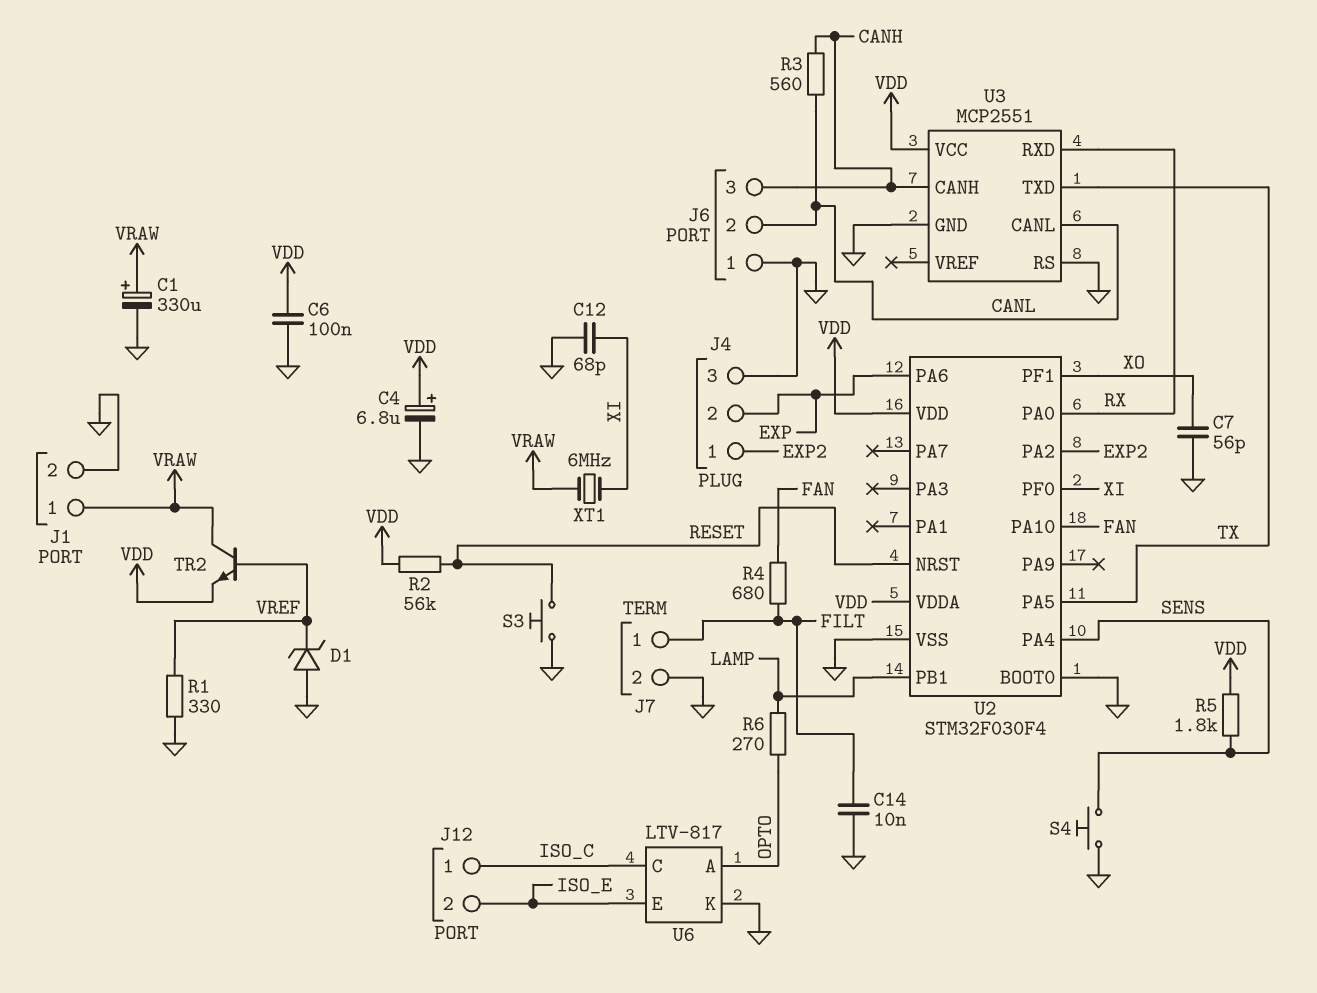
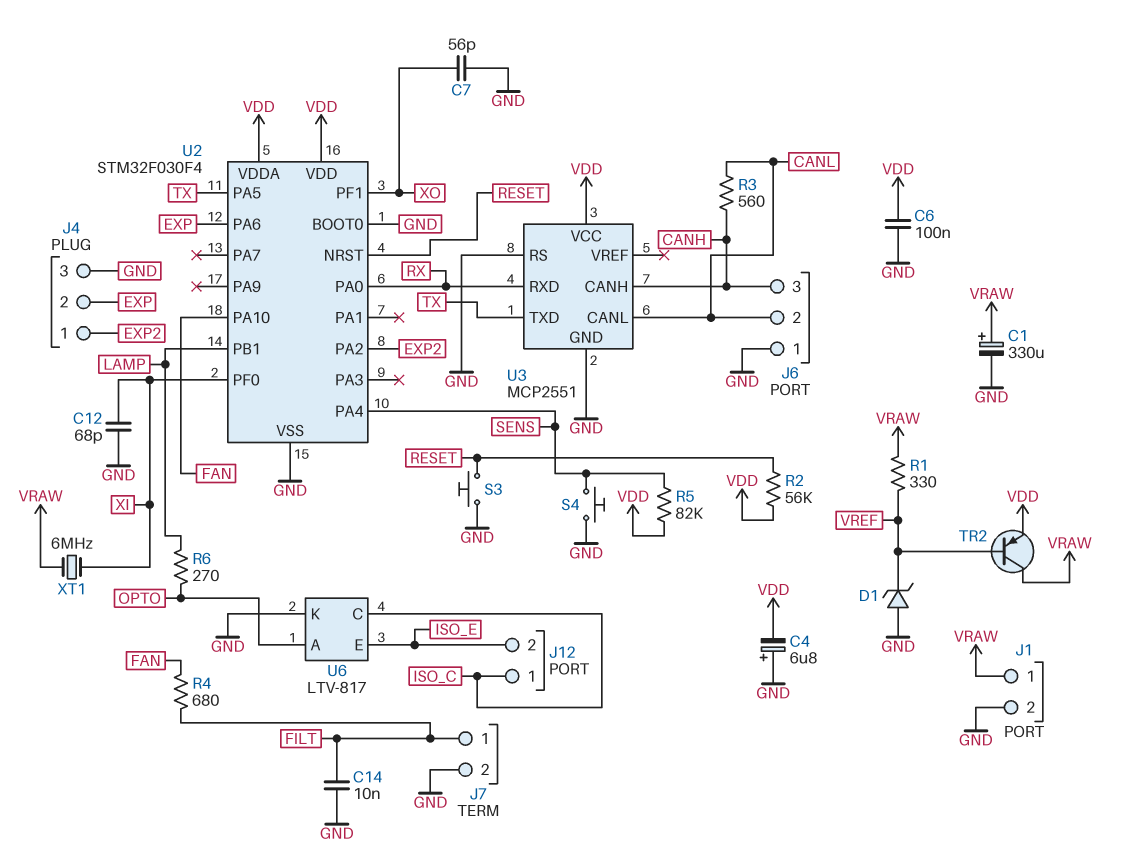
C4: 6.8uF (plus VDD, minus GND) -> 6.8uF (plus GND, minus VDD)
R1: 330 (GND, VREF) -> 330 (VRAW, VREF)
R5: 1.8k (SENS, VDD) -> 82k (SENS, VDD)
TR2: NPN (B VREF, C VRAW, E VDD) -> PNP (B VREF, C VRAW, E VDD)

